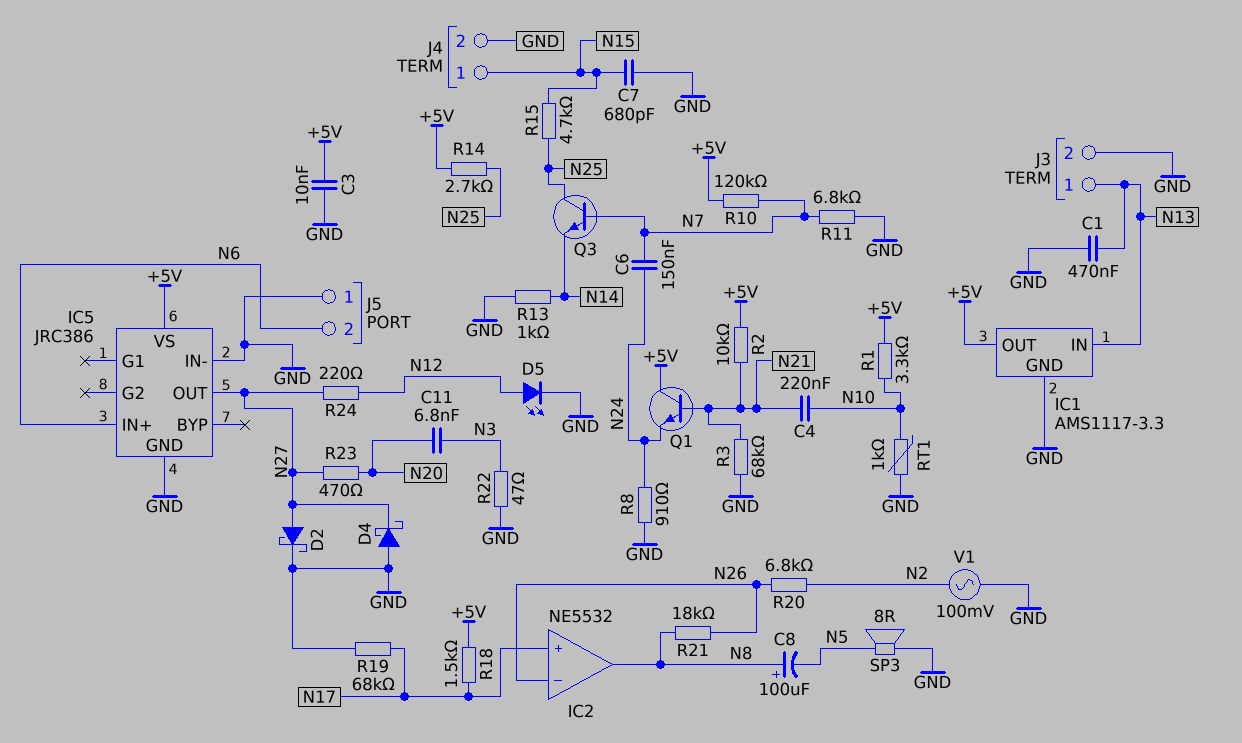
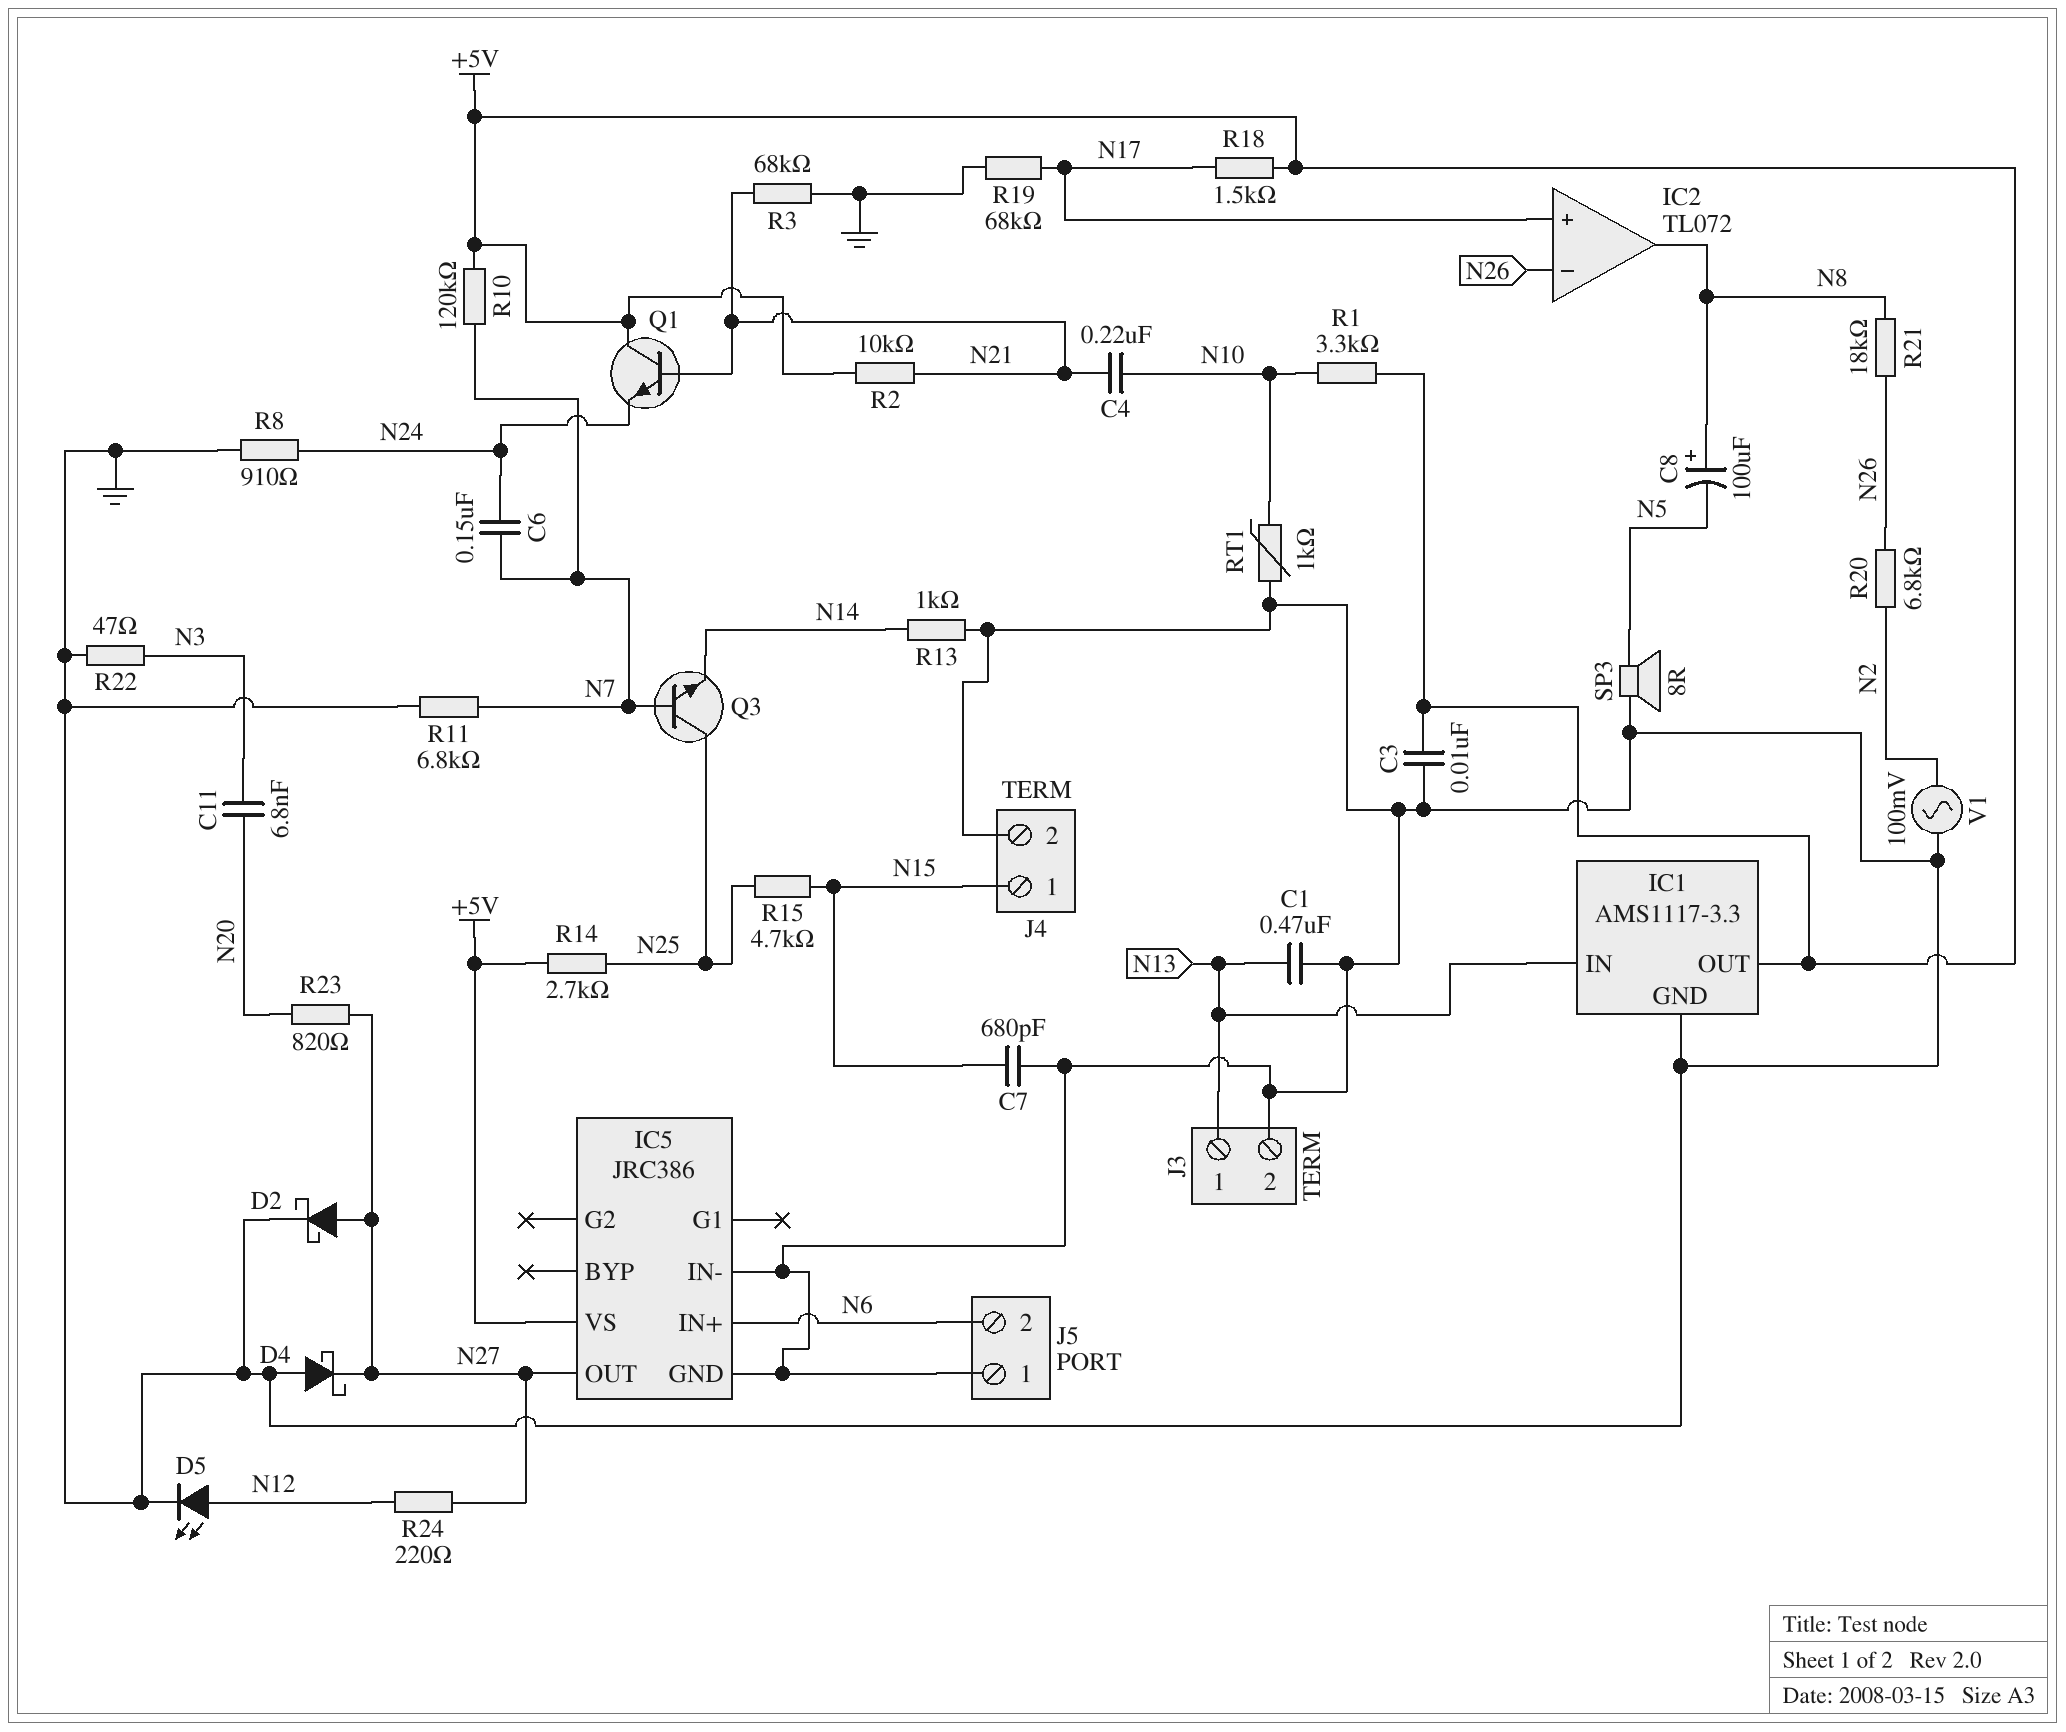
IC2: NE5532 -> TL072
R23: 470 (N20, N27) -> 820 (N20, N27)

